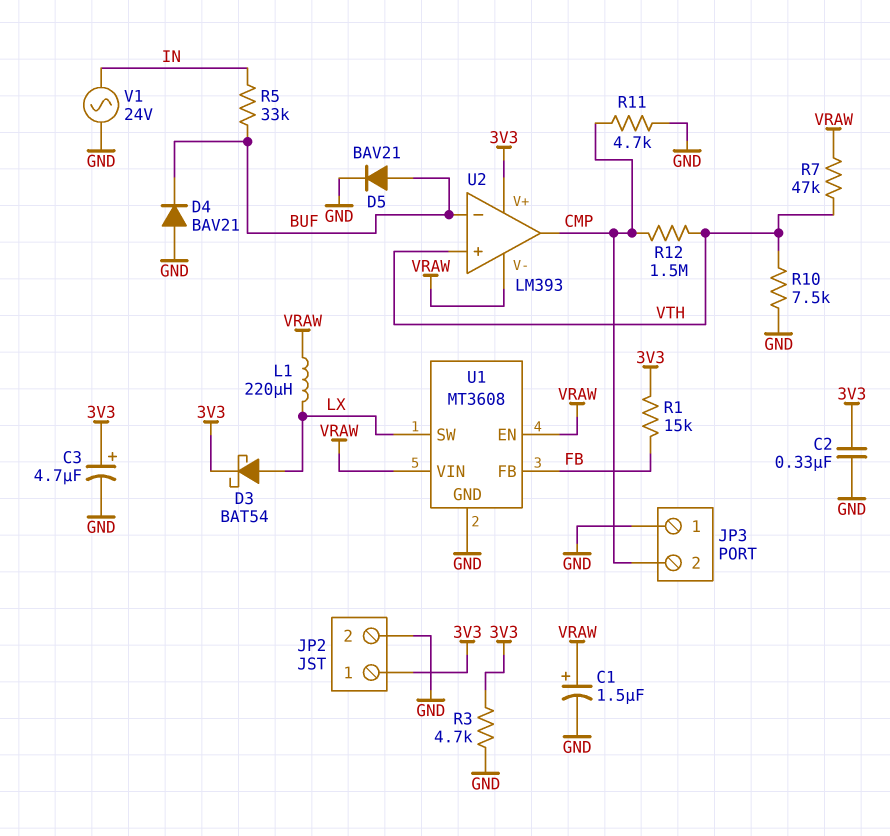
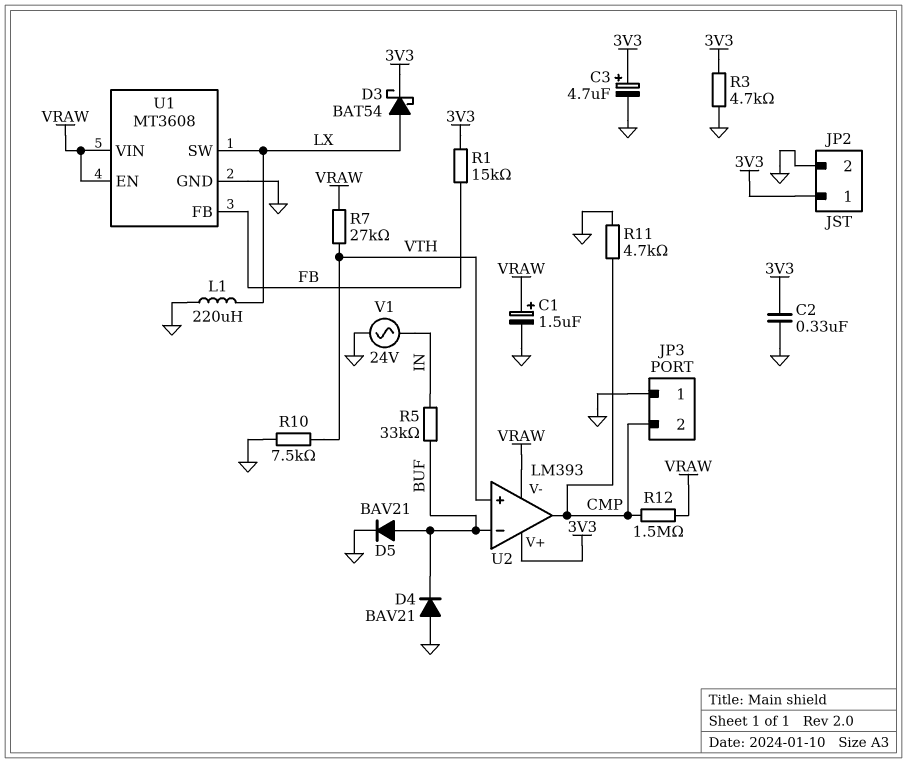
L1: 220uH (LX, VRAW) -> 220uH (GND, LX)
R7: 47k (VRAW, VTH) -> 27k (VRAW, VTH)
R12: 1.5M (CMP, VTH) -> 1.5M (CMP, VRAW)

